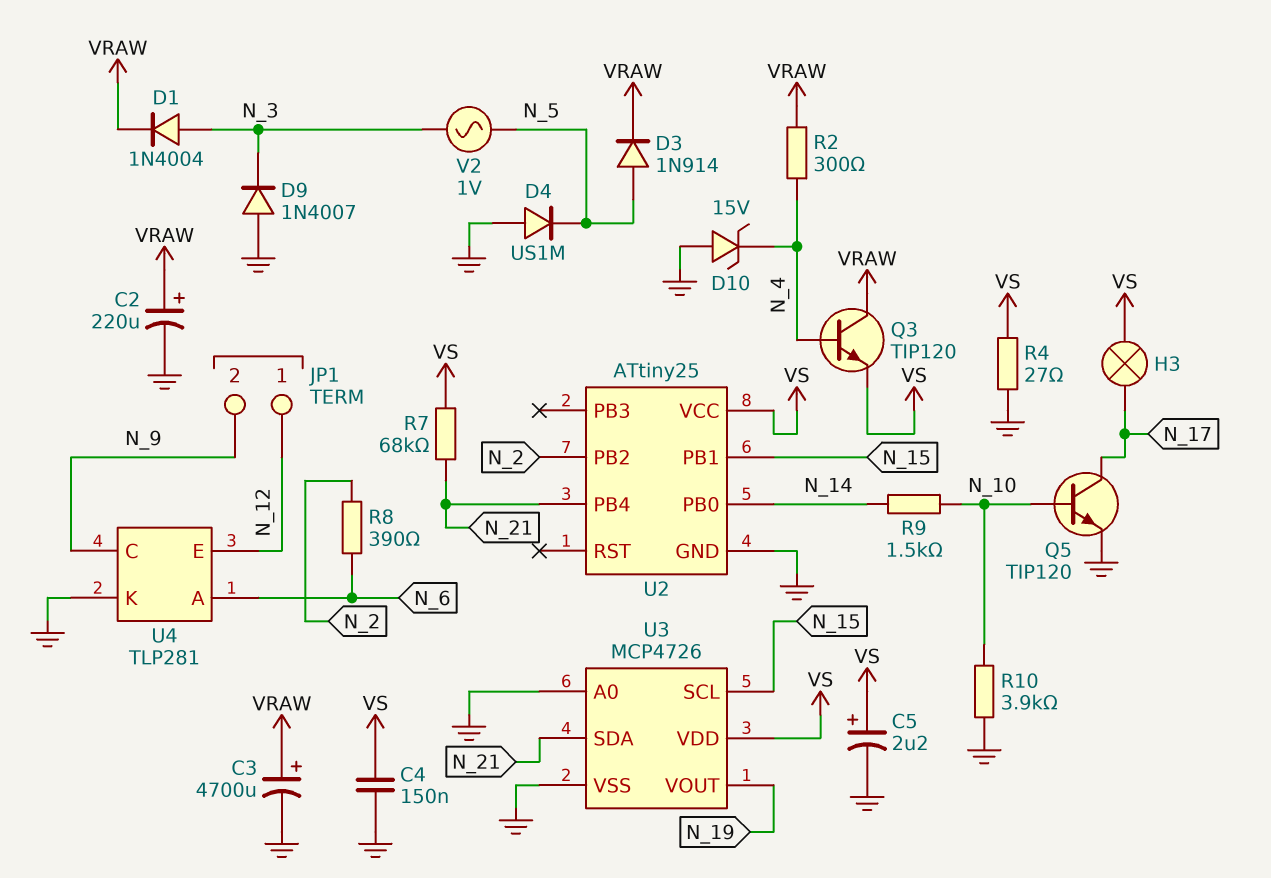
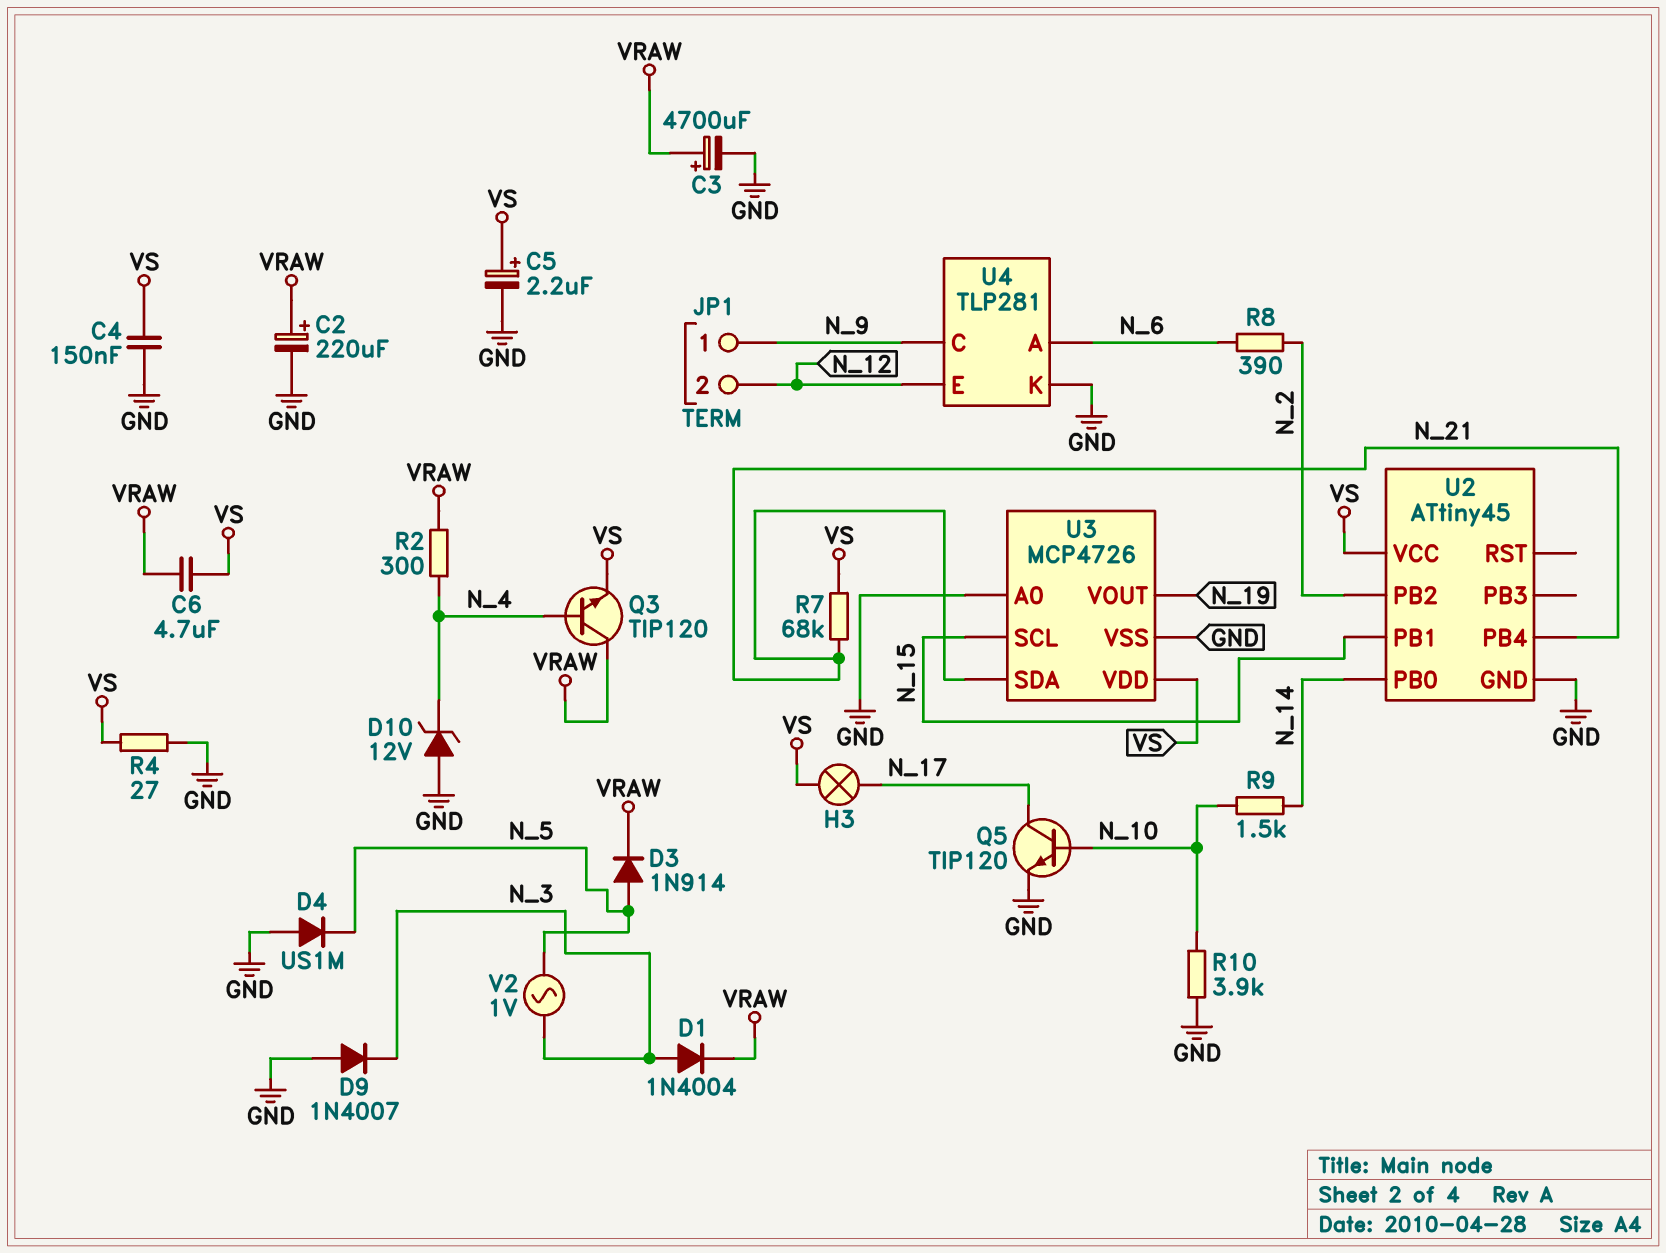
C6: none -> 4.7uF (VRAW, VS)
D10: zener 15V (A GND, K N_4) -> zener 12V (A GND, K N_4)
JP1 pin 1: N_12 -> N_9
JP1 pin 2: N_9 -> N_12
U2: ATtiny25 -> ATtiny45

